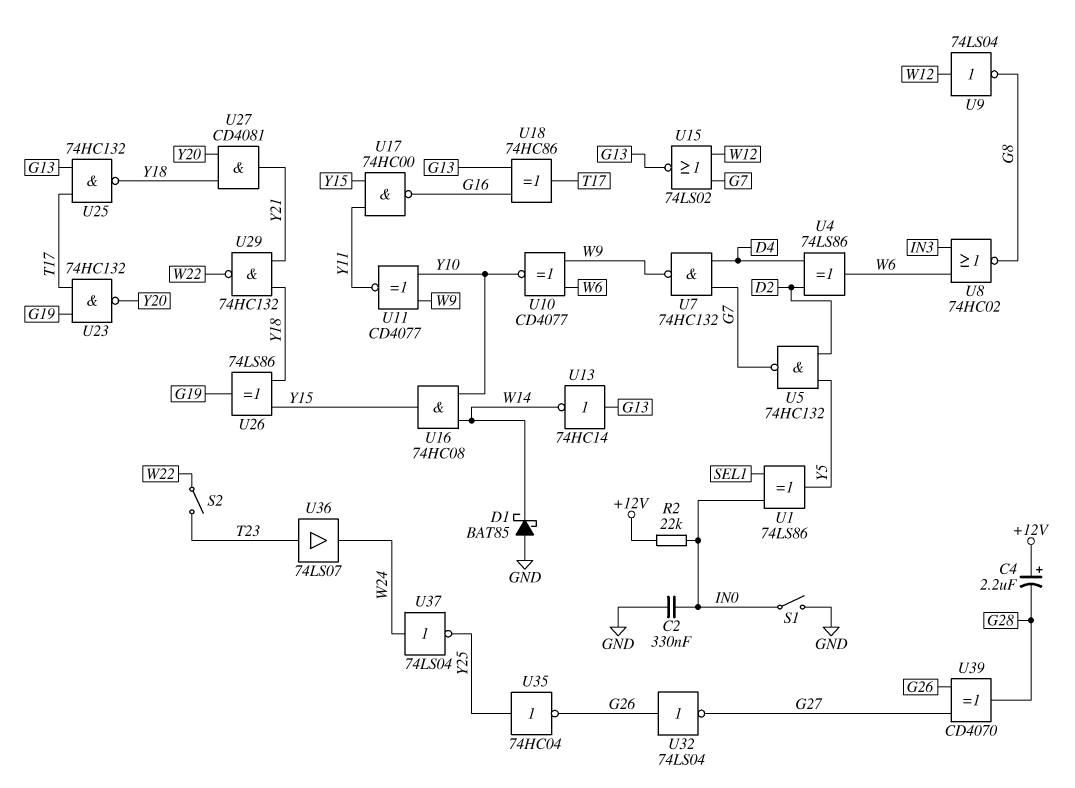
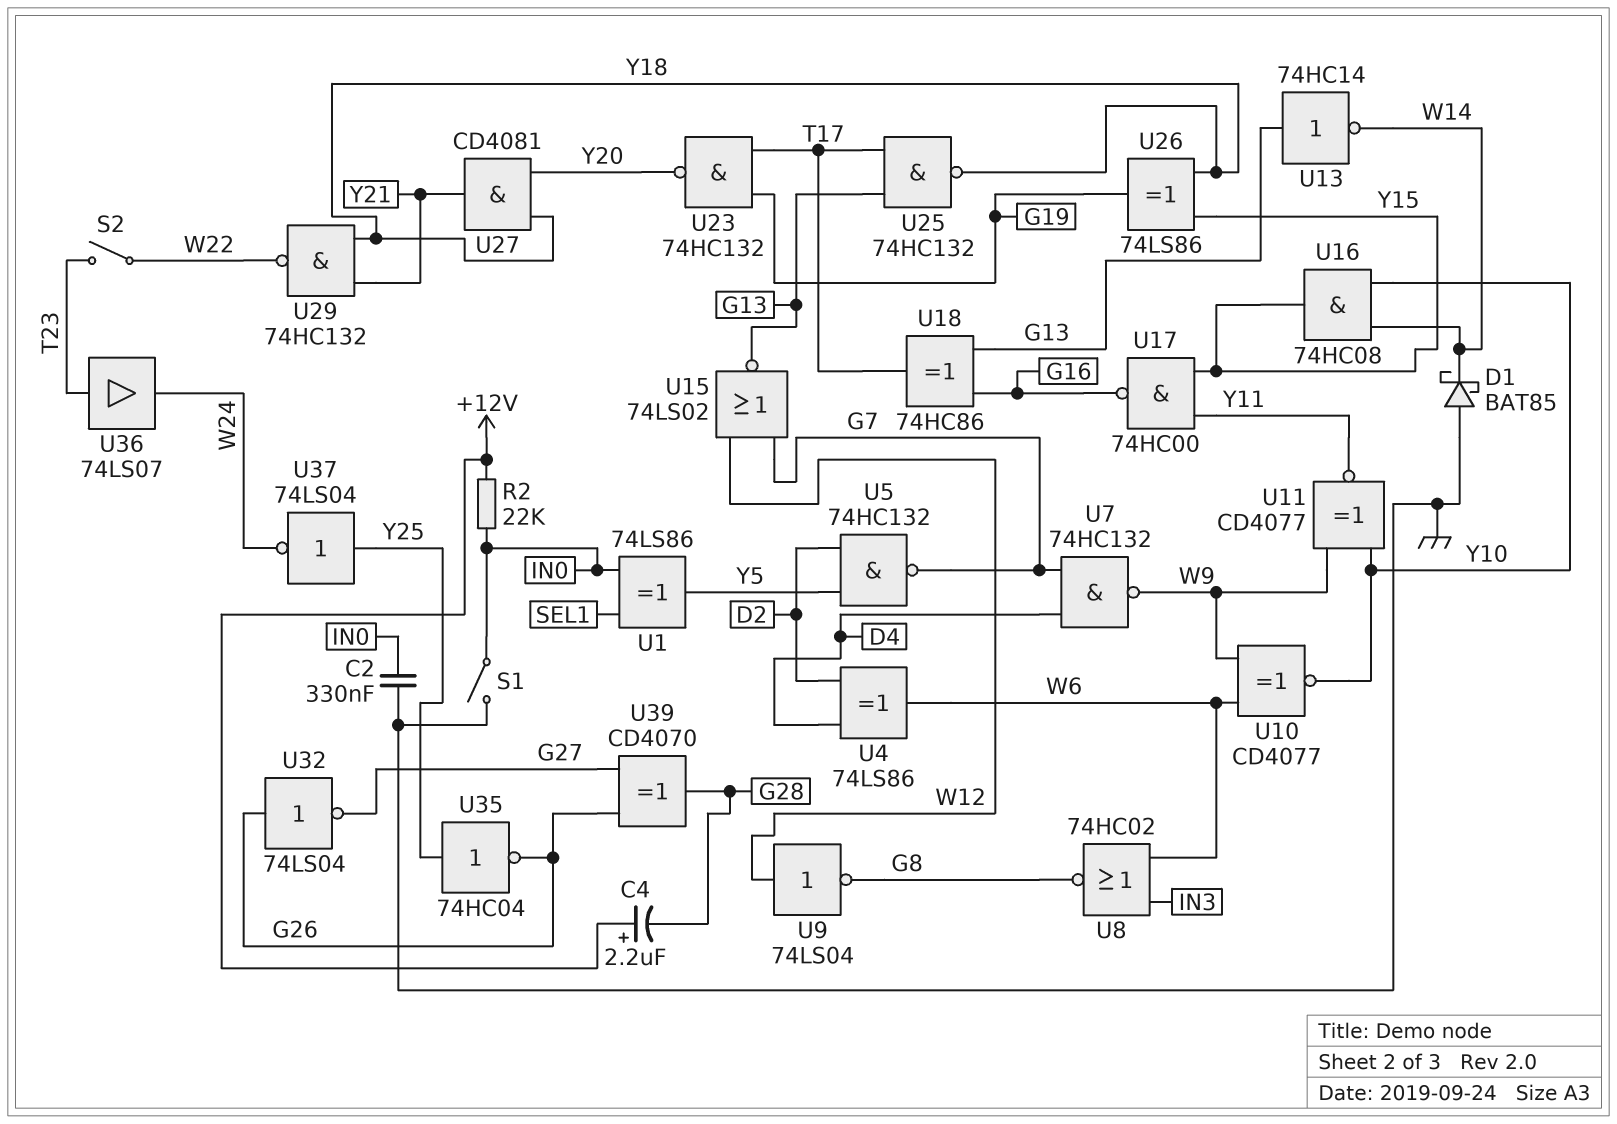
U37: NOT 74LS04 (in W24, out Y25) -> NOT 74LS04 (in Y25, out W24)

